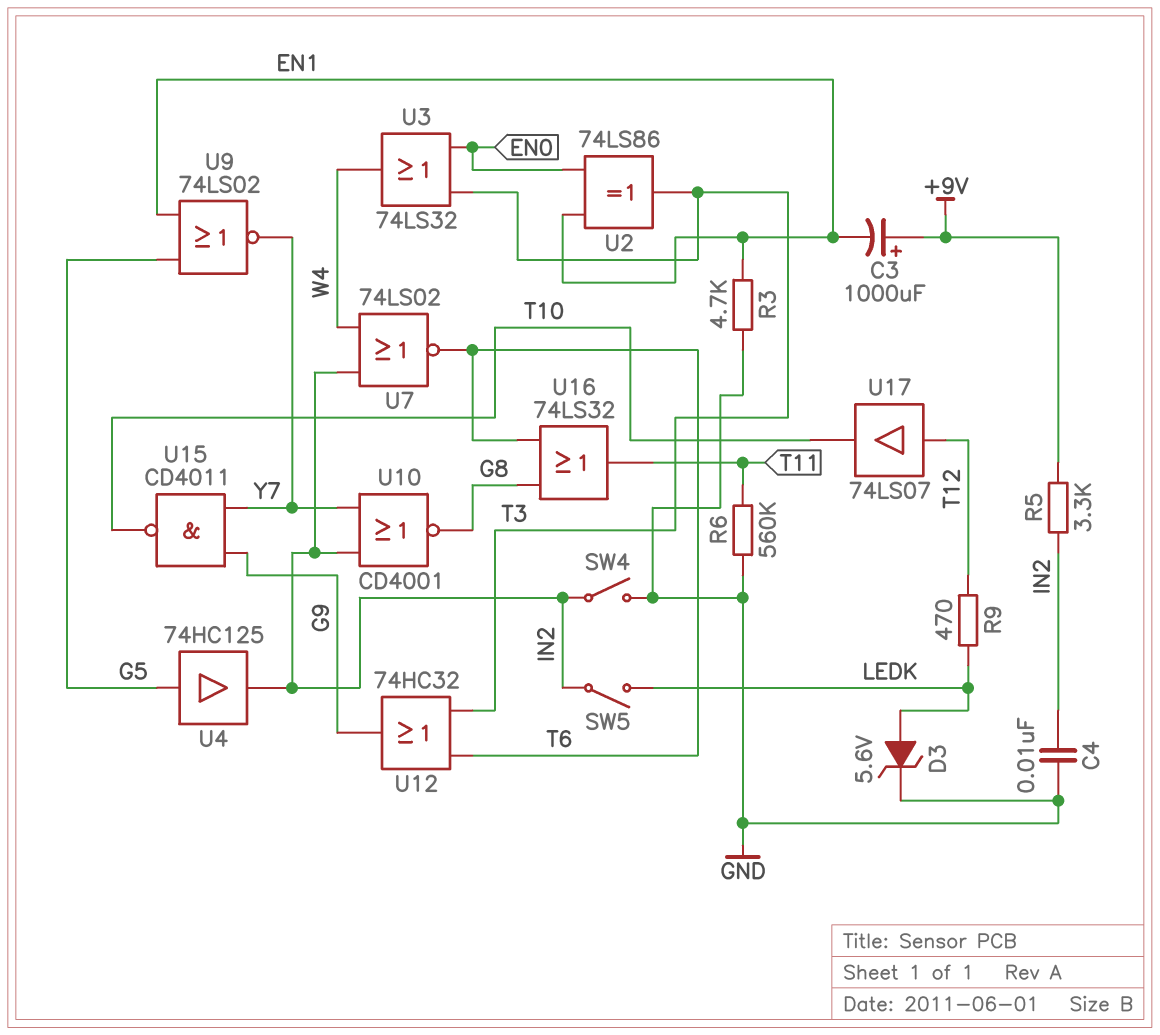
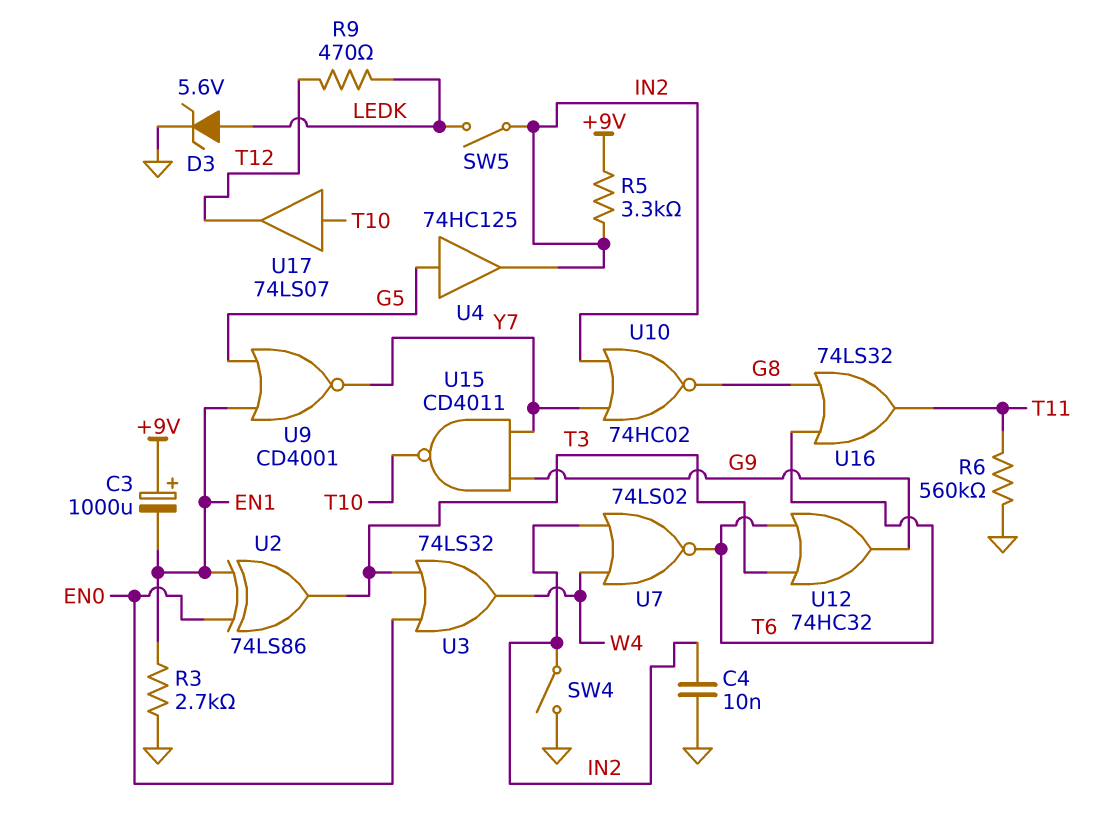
R3: 4.7k (EN1, GND) -> 2.7k (EN1, GND)
U9: NOR 74LS02 (in EN1, in G5, out Y7) -> NOR CD4001 (in EN1, in G5, out Y7)
U10: NOR CD4001 (in IN2, in Y7, out G8) -> NOR 74HC02 (in IN2, in Y7, out G8)
U17: buffer 74LS07 (in T12, out T10) -> buffer 74LS07 (in T10, out T12)

